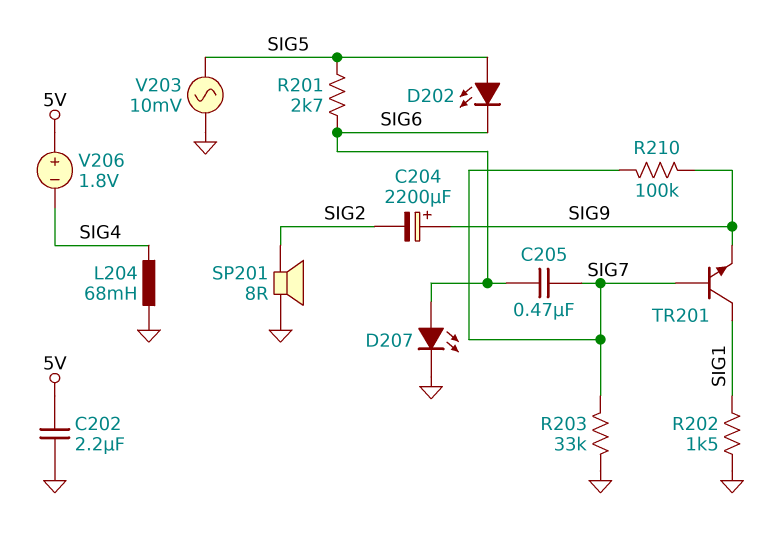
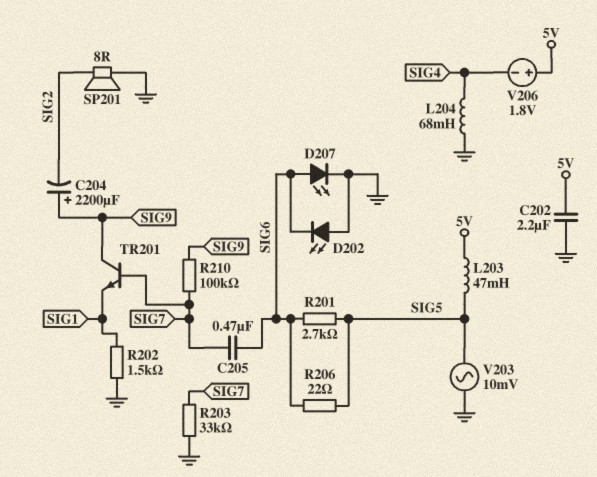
D202: LED (A SIG5, K SIG6) -> LED (A GND, K SIG6)
L203: none -> 47mH (5V, SIG5)
R206: none -> 22 (SIG5, SIG6)
TR201: NPN (B SIG7, C SIG1, E SIG9) -> NPN (B SIG7, C SIG9, E SIG1)

